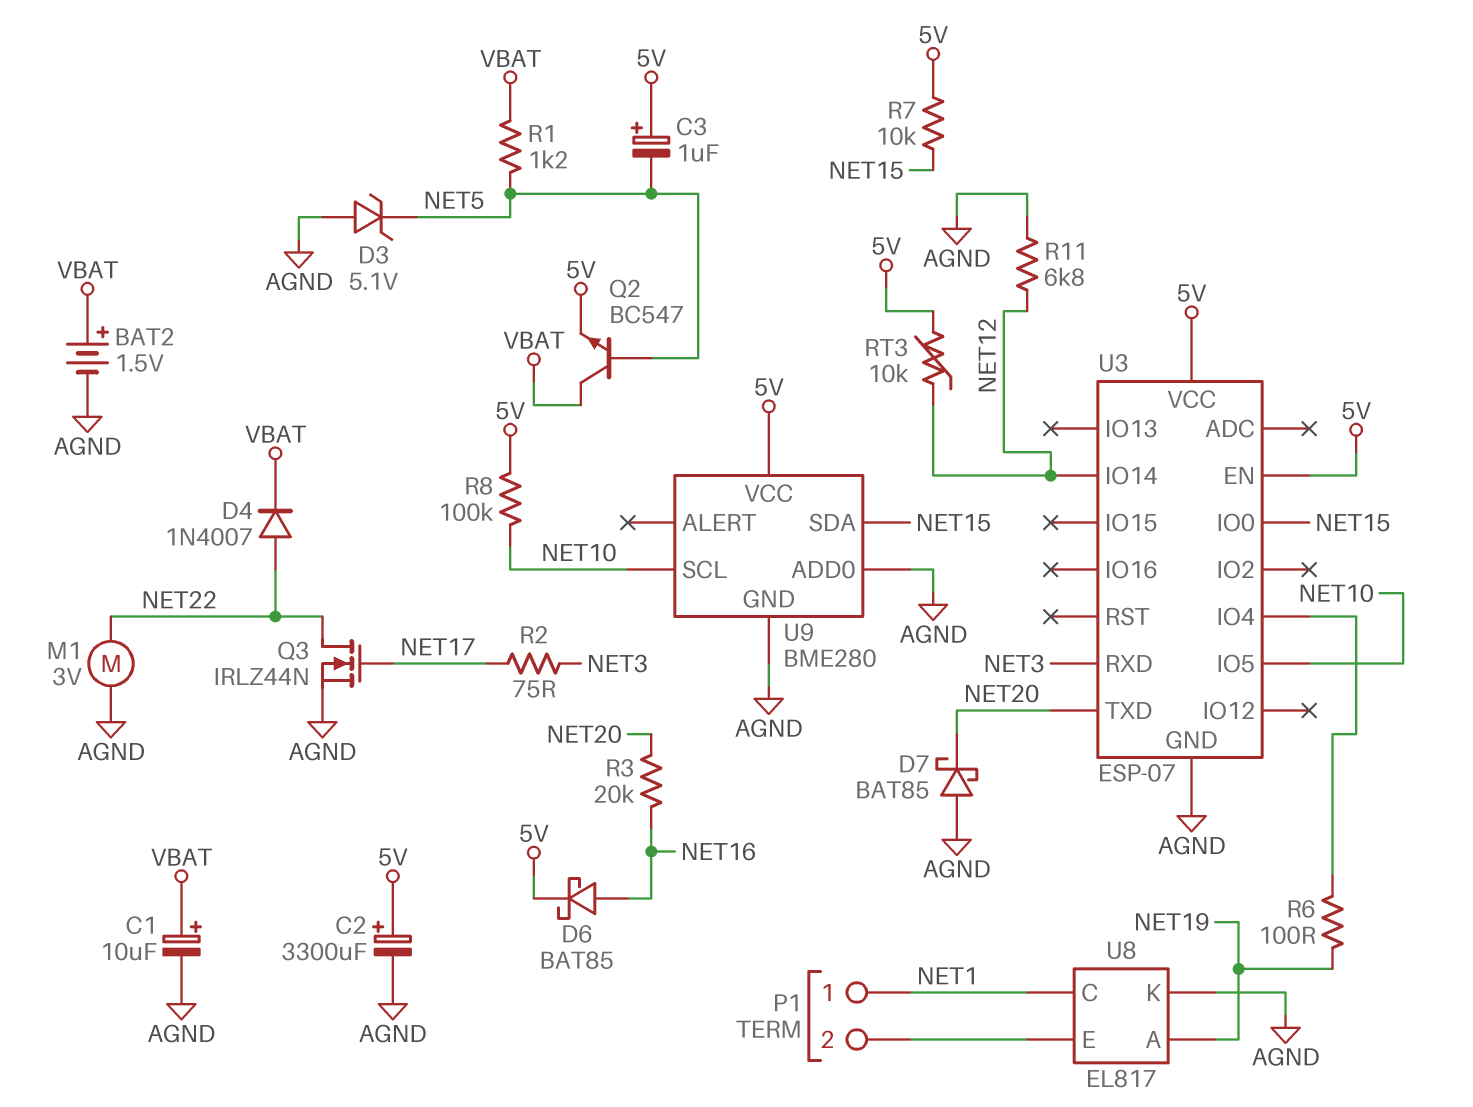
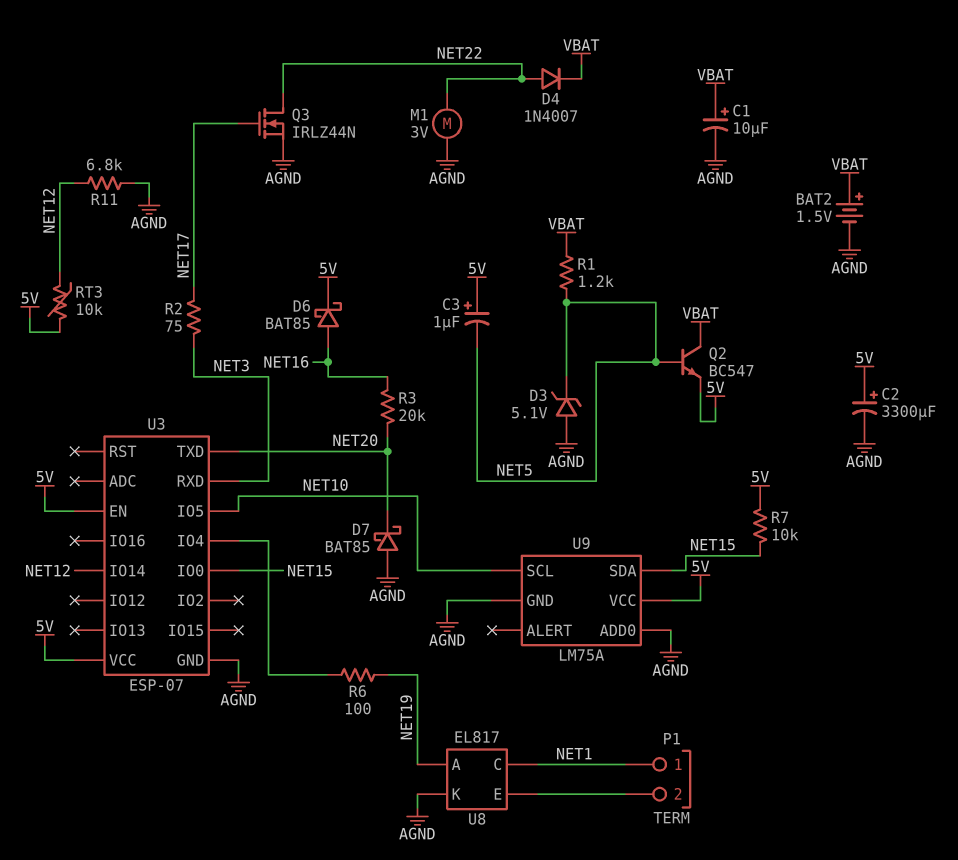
R8: 100k (5V, NET10) -> none
U9: BME280 -> LM75A

